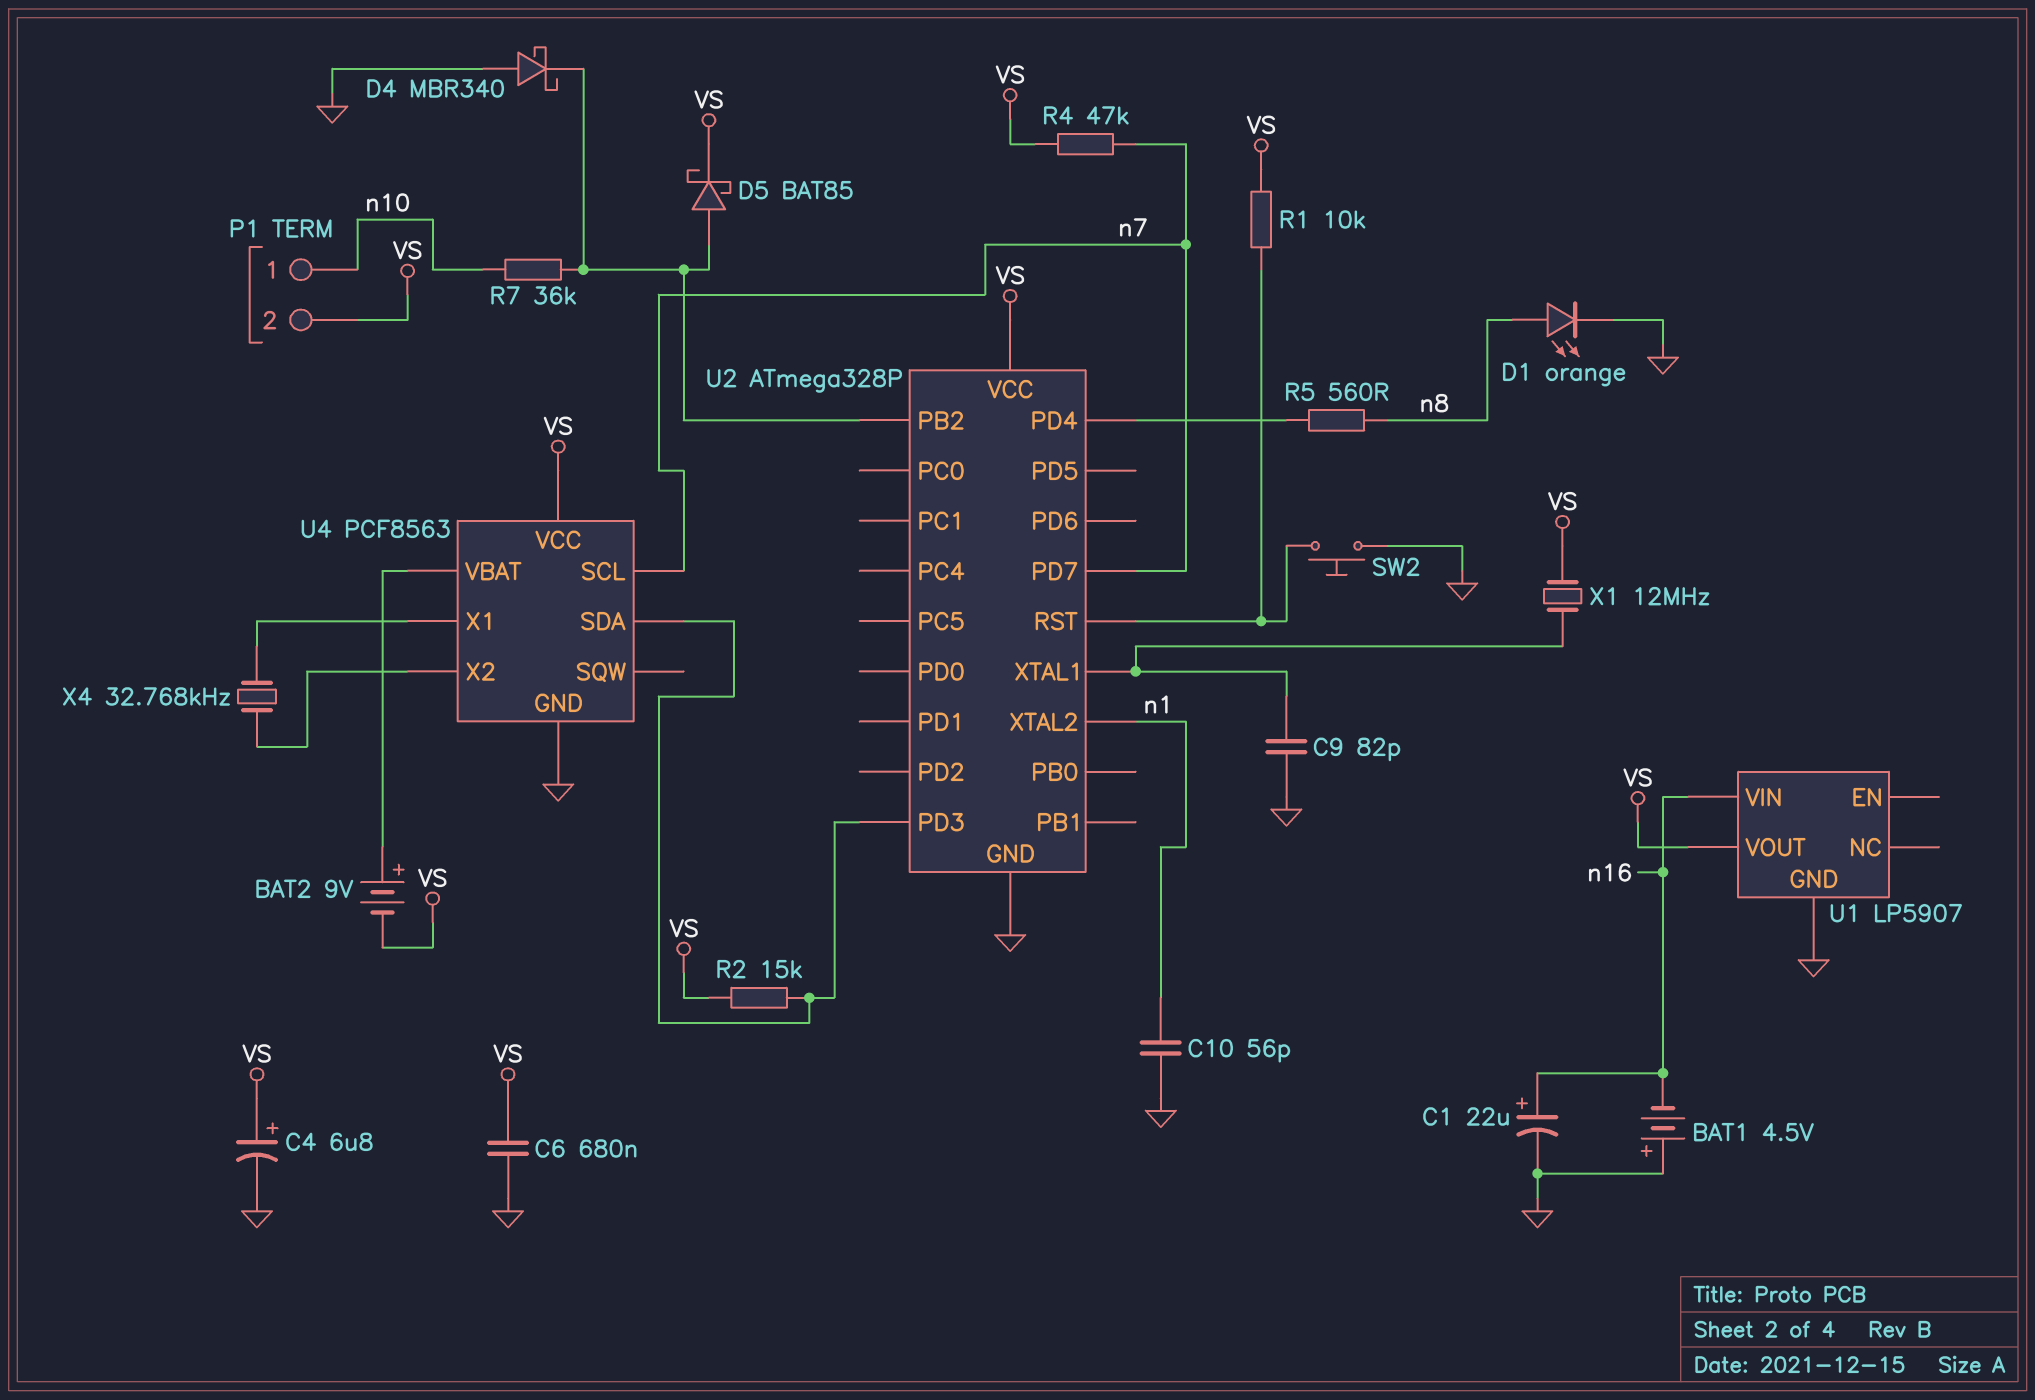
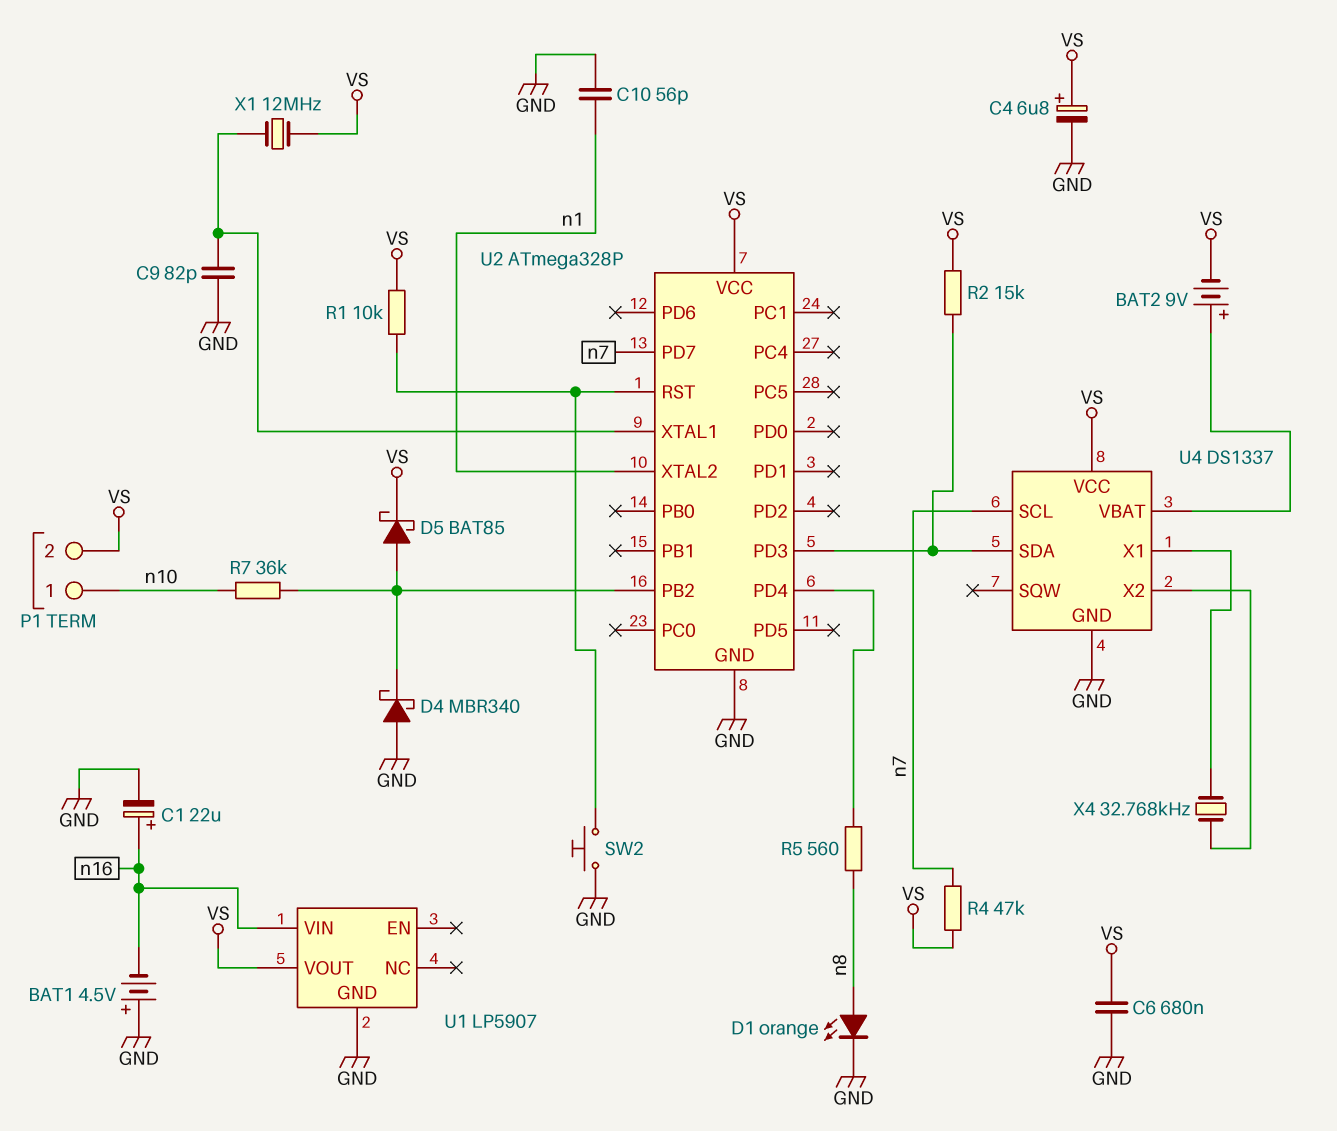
U4: PCF8563 -> DS1337

